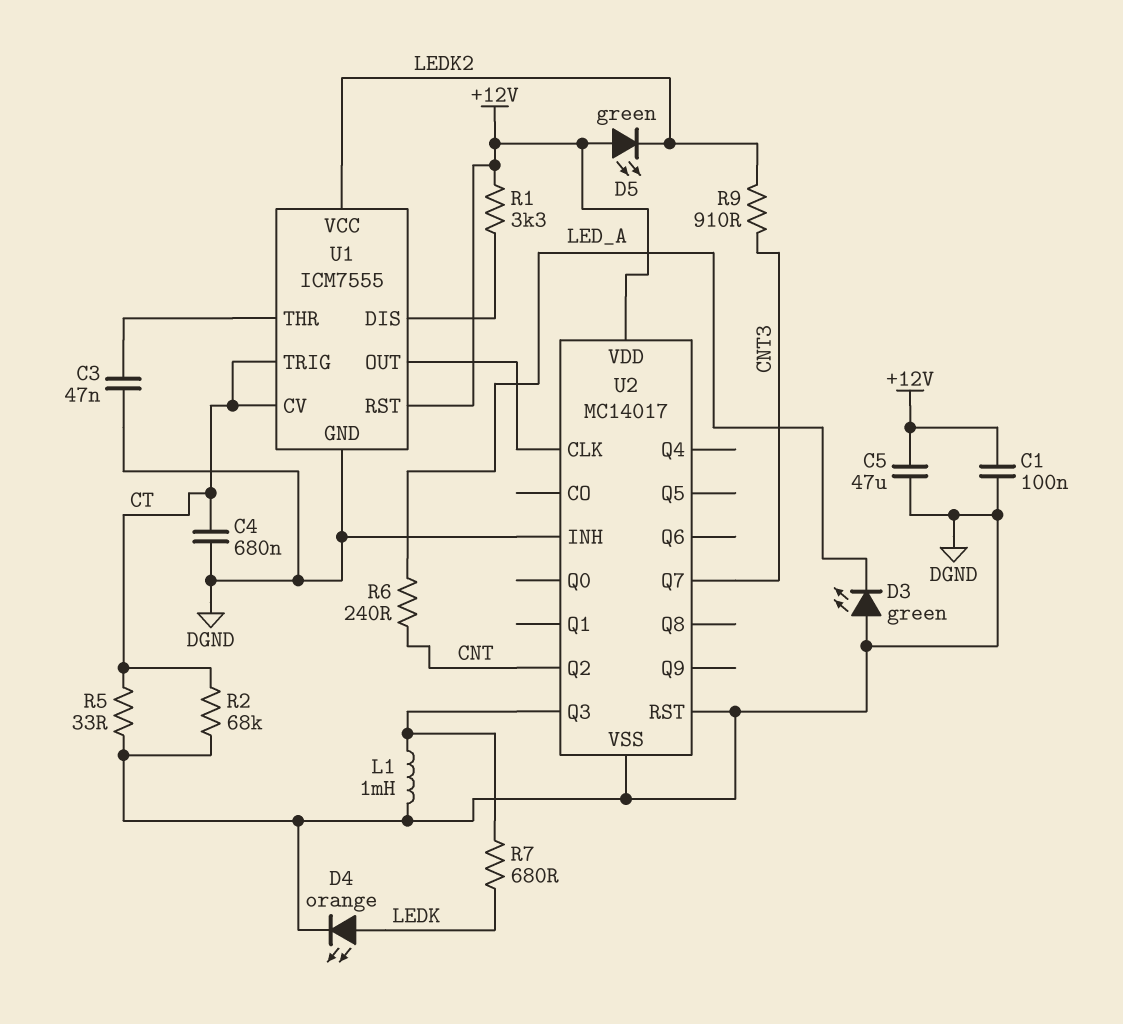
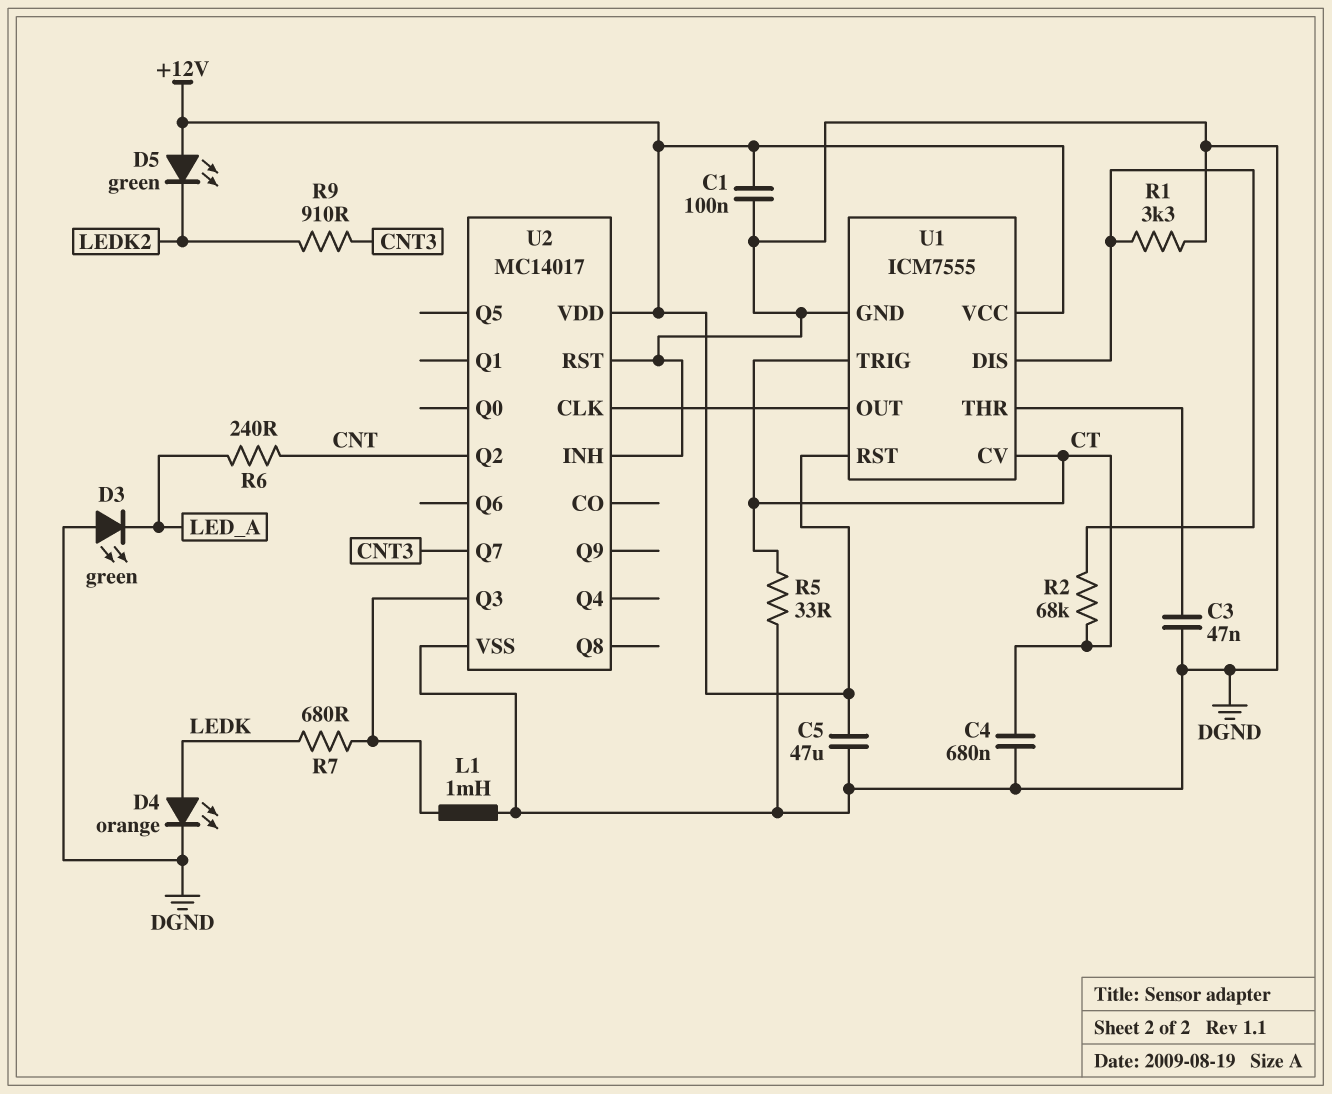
R1: 3.3k (+12V, U1/DIS) -> 3.3k (DGND, U1/DIS)
R2: 68k (CT, DGND) -> 68k (CT, U1/DIS)
U1 pin VCC: LEDK2 -> +12V

